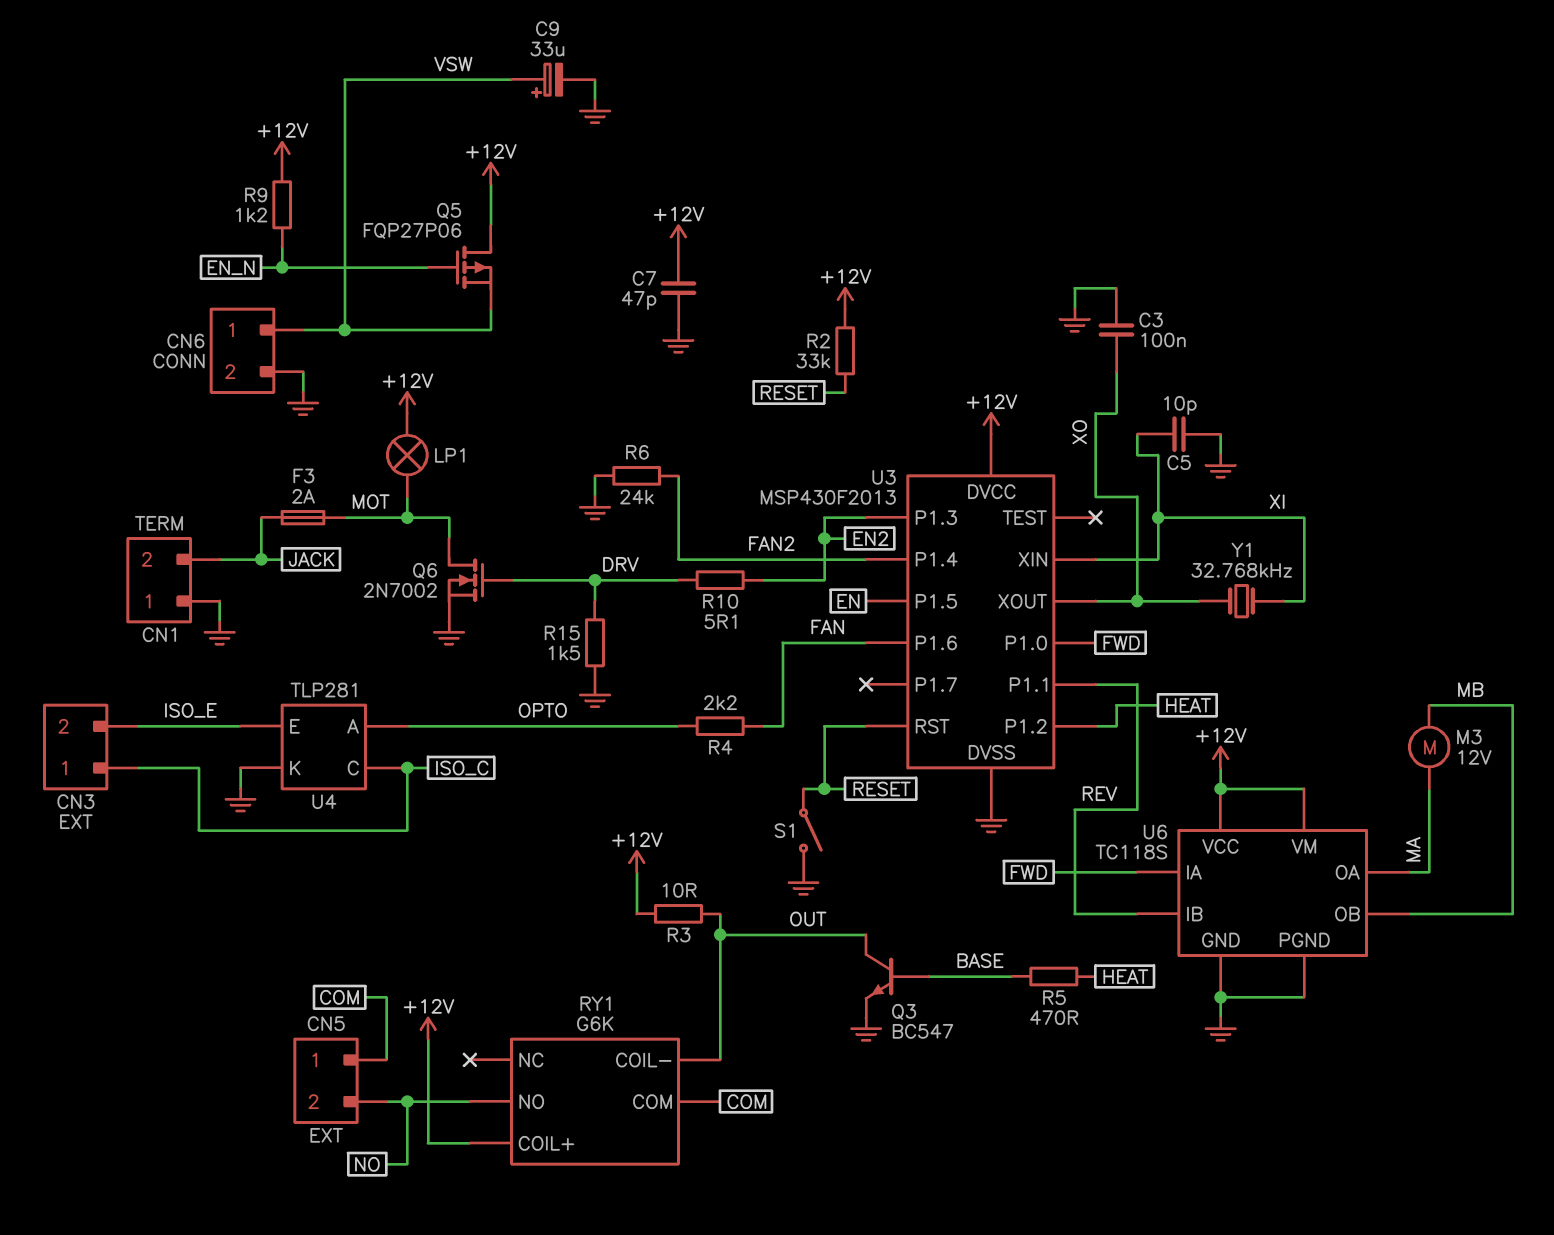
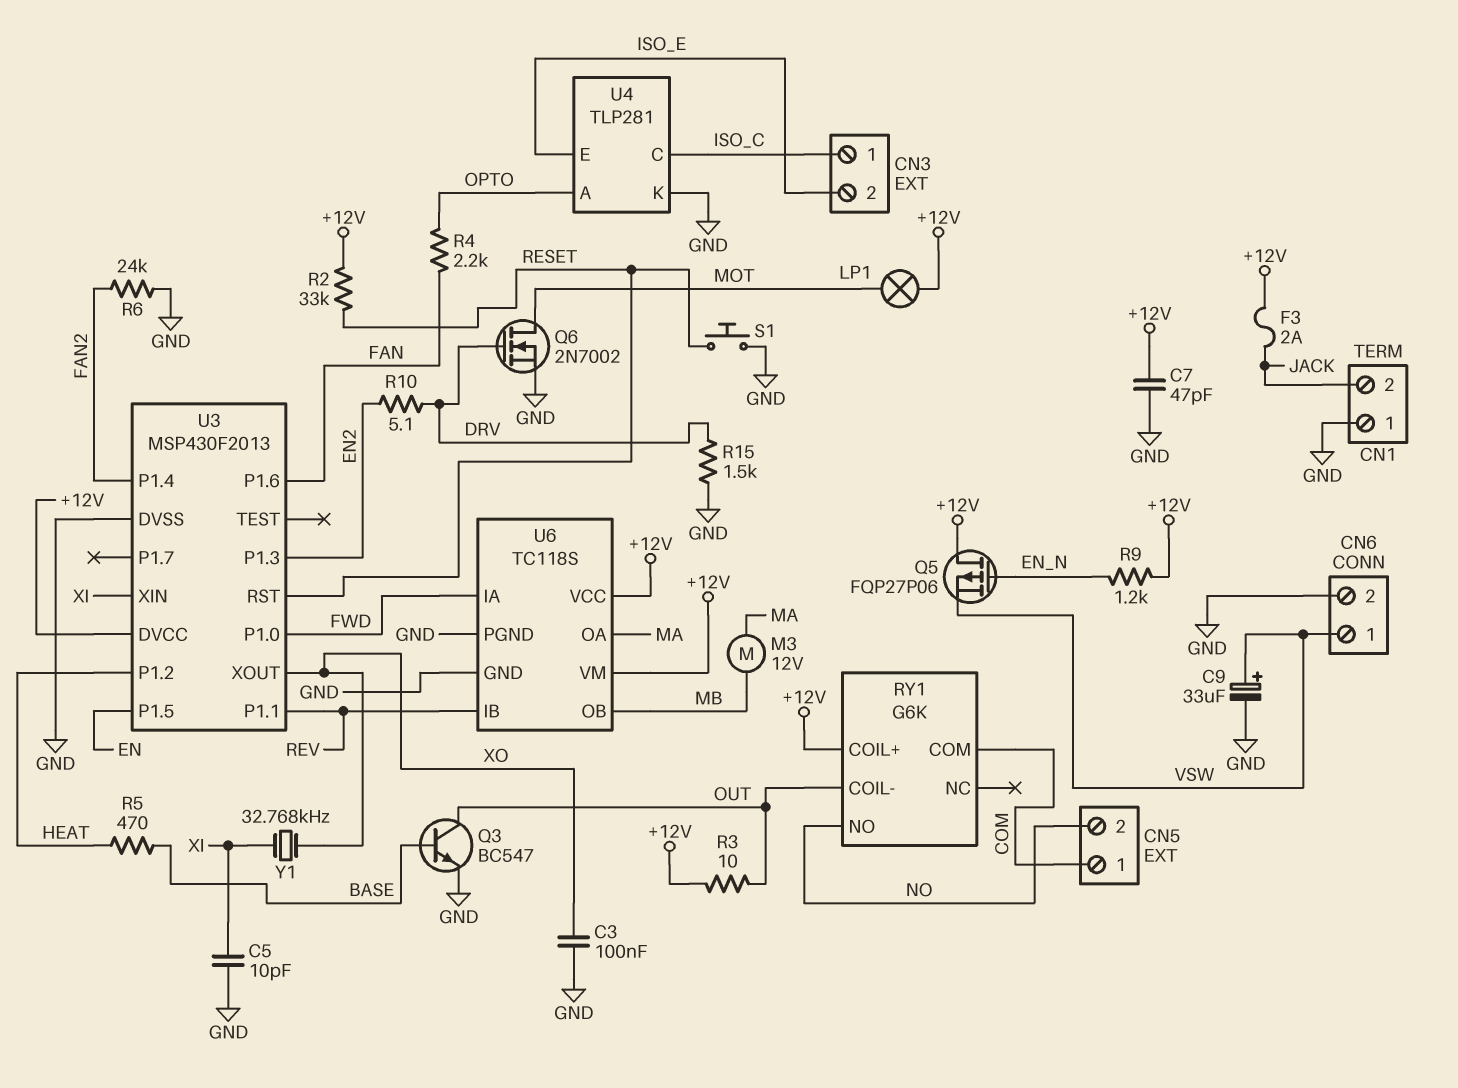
F3: 2A (JACK, MOT) -> 2A (+12V, JACK)
S1: switch (GND, RESET) -> button (GND, RESET)

